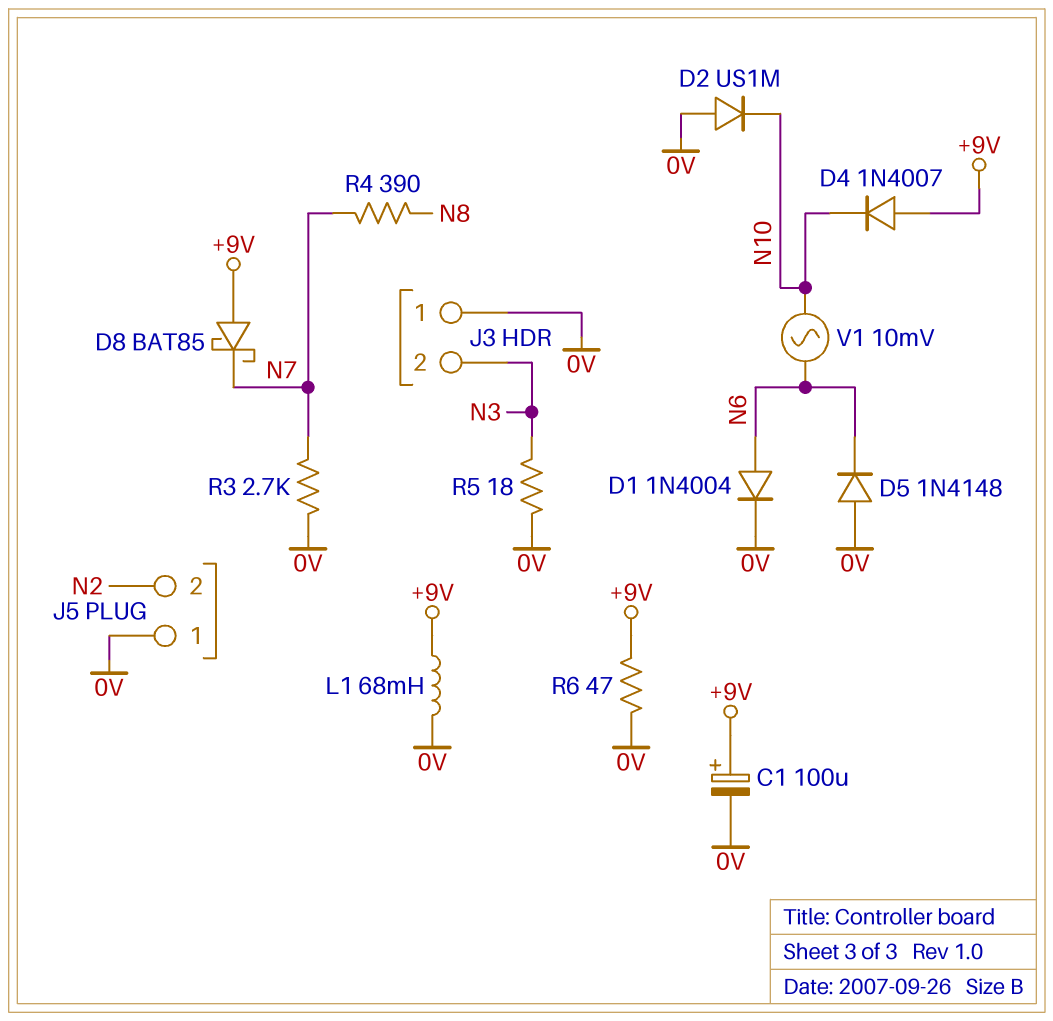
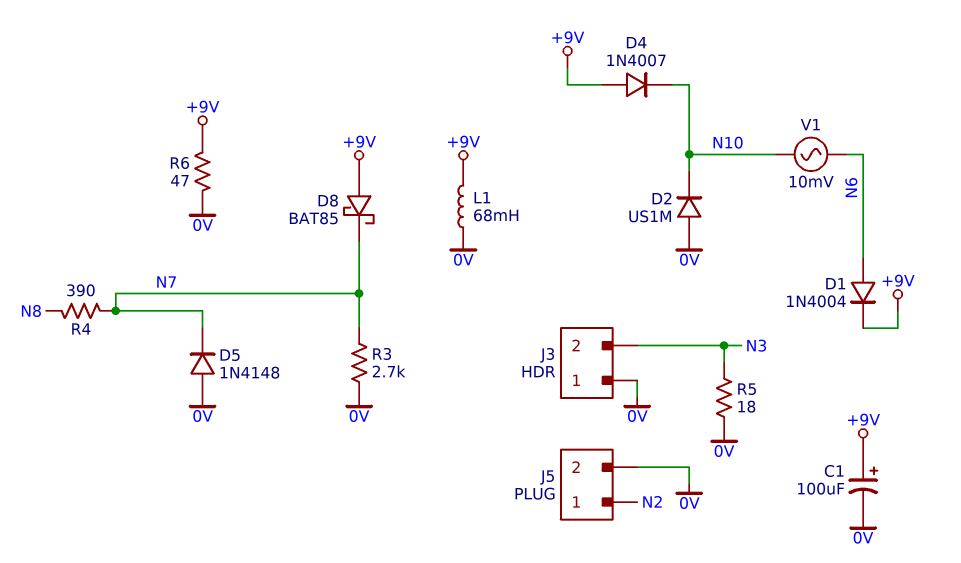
D1: diode 1N4004 (A N6, K 0V) -> diode 1N4004 (A N6, K +9V)
D5: diode 1N4148 (A 0V, K N6) -> diode 1N4148 (A 0V, K N7)
J5 pin 1: 0V -> N2
J5 pin 2: N2 -> 0V

